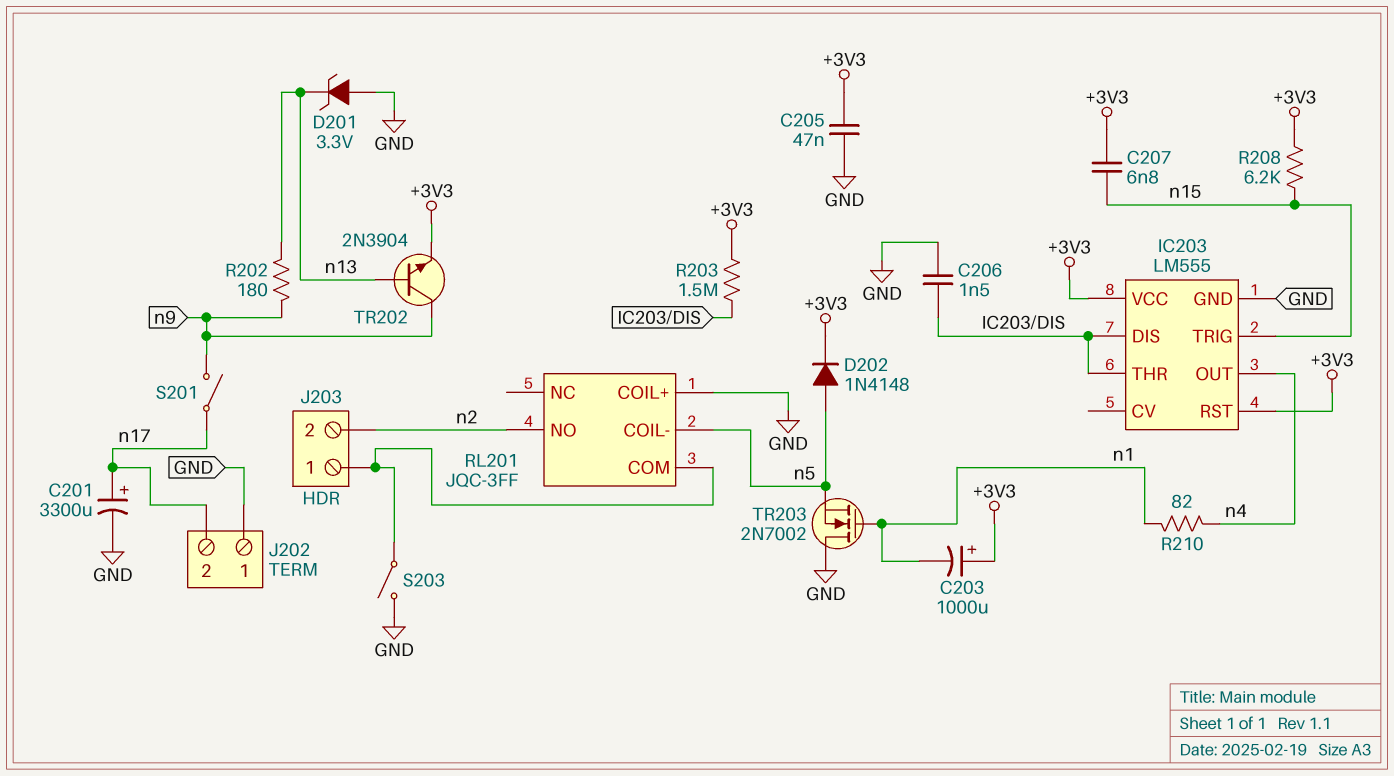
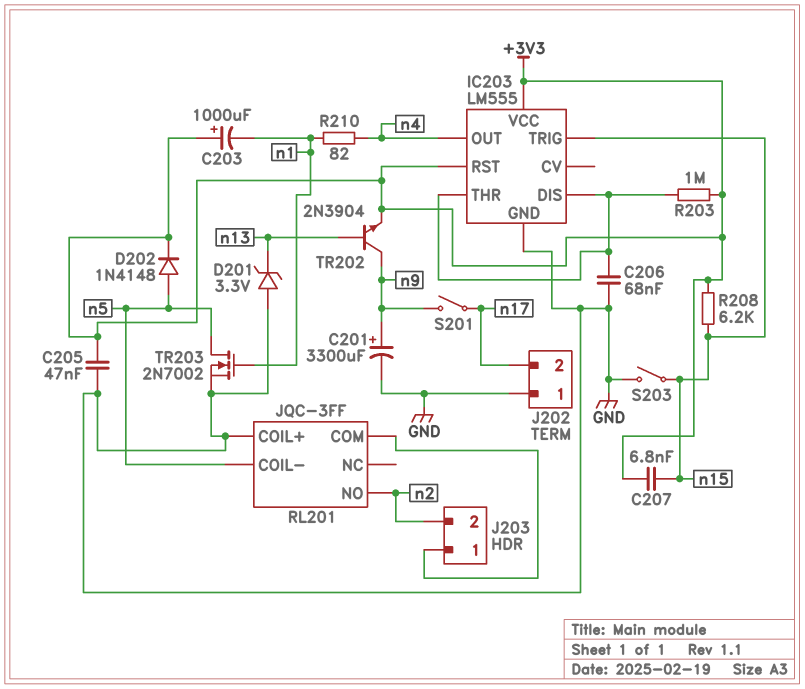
C201: 3300uF (plus n17, minus GND) -> 3300uF (plus n9, minus GND)
C206: 1.5nF (GND, IC203/DIS) -> 68nF (GND, IC203/DIS)
R202: 180 (n9, n13) -> none
R203: 1.5M (+3V3, IC203/DIS) -> 1M (+3V3, IC203/DIS)
S203: switch (GND, J203/1) -> switch (GND, n15)
TR203: NMOS 2N7002 (G n1, D GND, S n5) -> NMOS 2N7002 (G n1, D n5, S GND)

